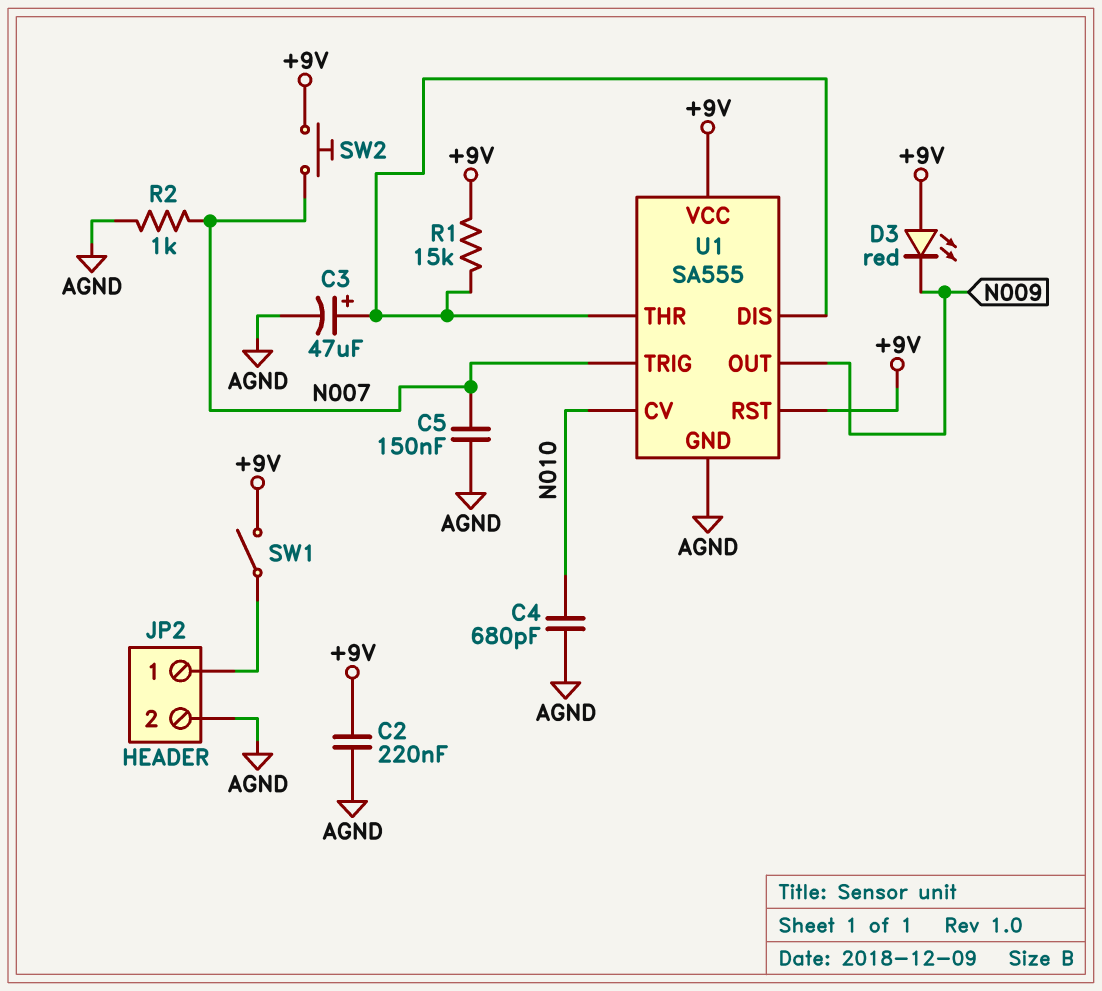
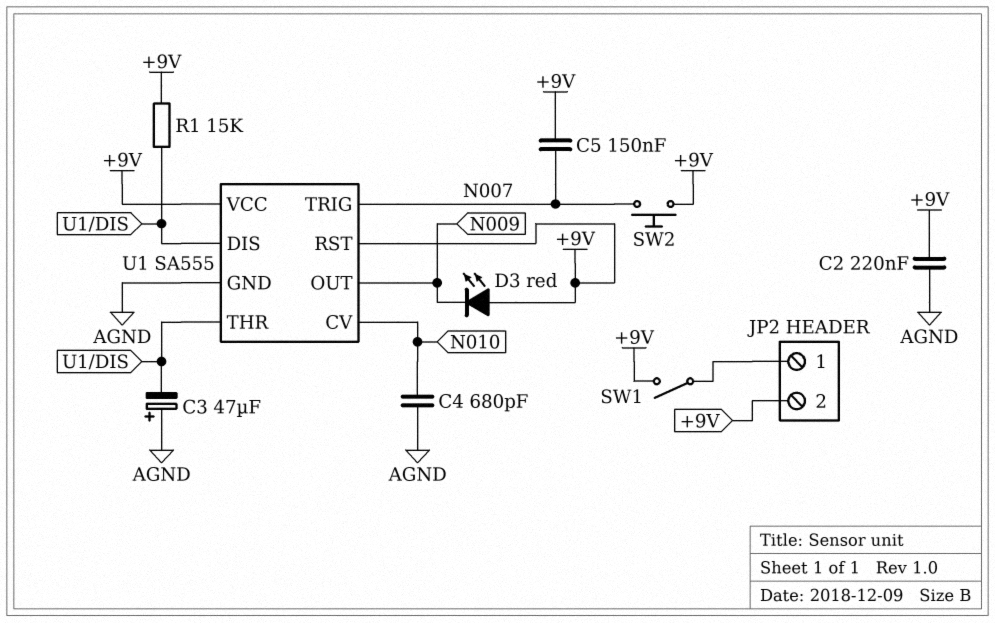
C3: 47uF (plus U1/DIS, minus AGND) -> 47uF (plus AGND, minus U1/DIS)
C5: 150nF (AGND, N007) -> 150nF (+9V, N007)
JP2 pin 2: AGND -> +9V
R2: 1k (AGND, N007) -> none

